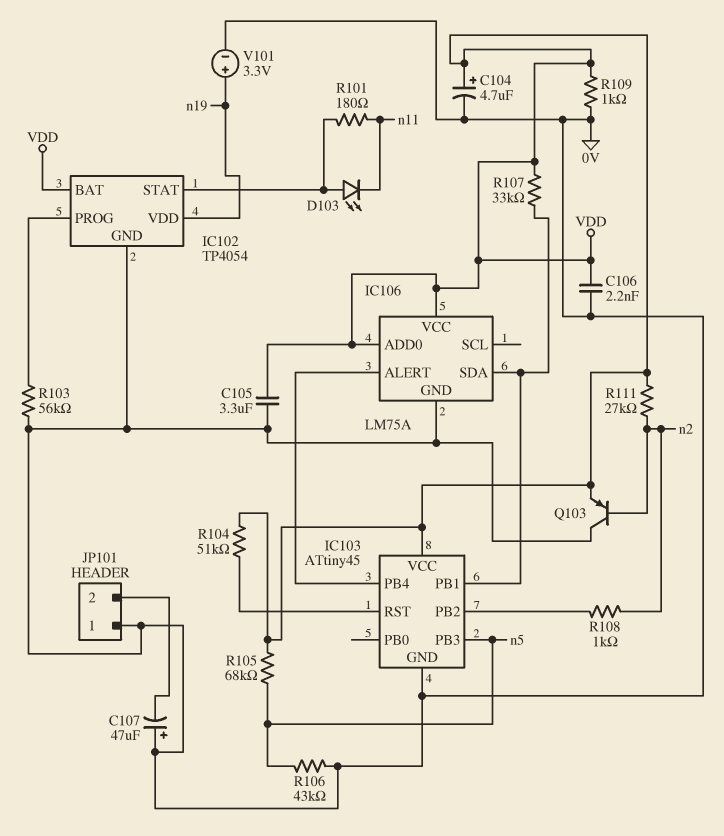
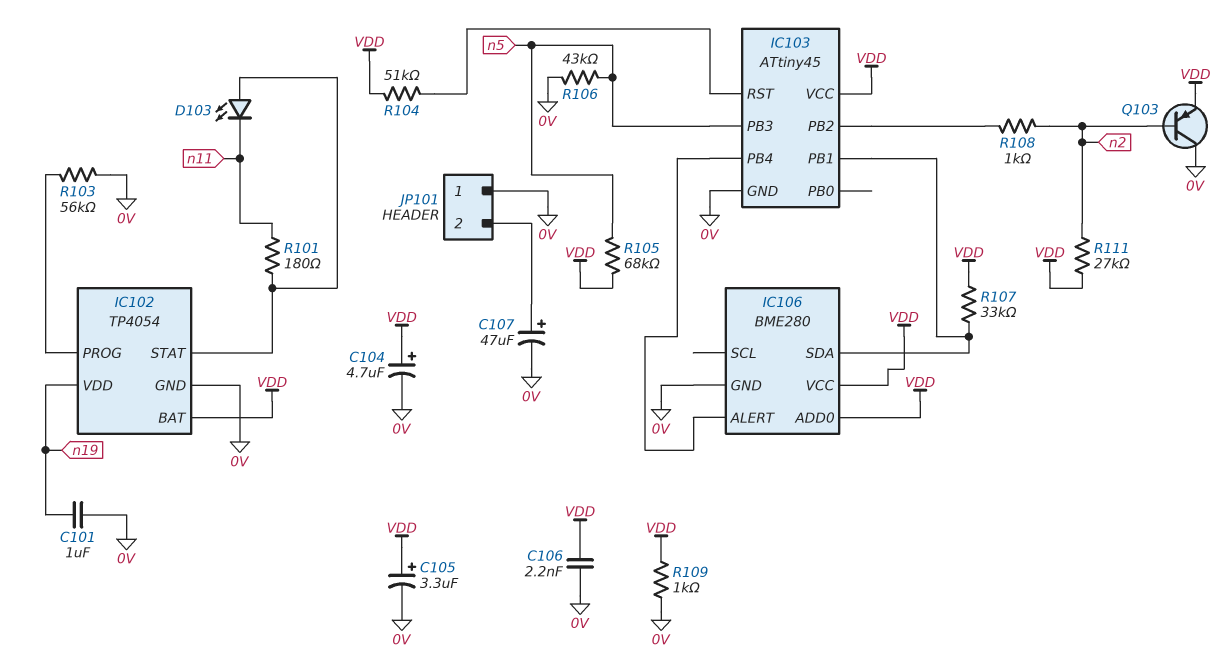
C101: none -> 1uF (0V, n19)
C105: 3.3uF (0V, VDD) -> 3.3uF (plus VDD, minus 0V)
C107: 47uF (plus 0V, minus JP101/2) -> 47uF (plus JP101/2, minus 0V)
IC106: LM75A -> BME280
V101: 3.3V (plus n19, minus 0V) -> none

